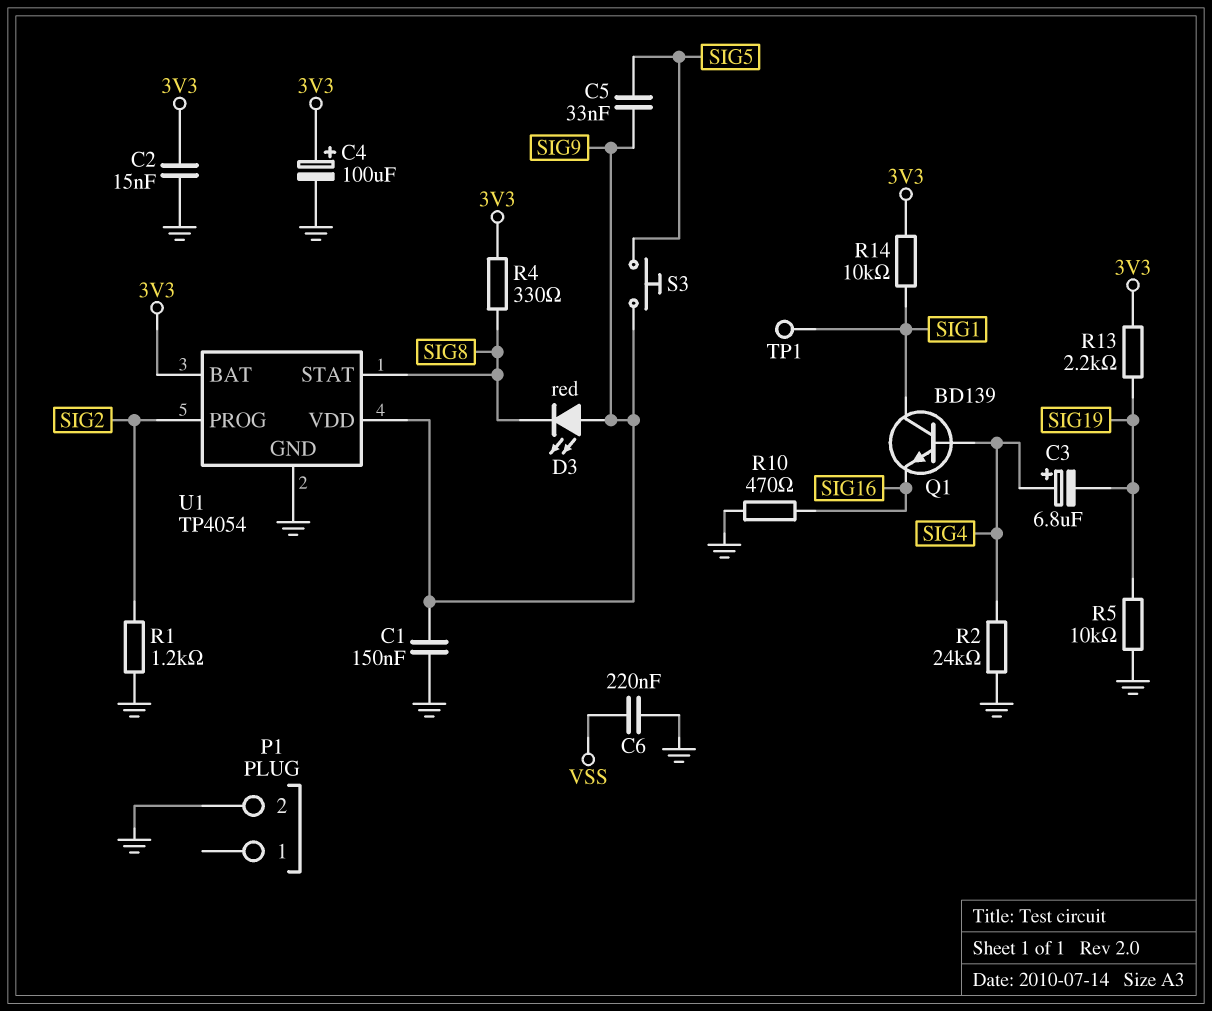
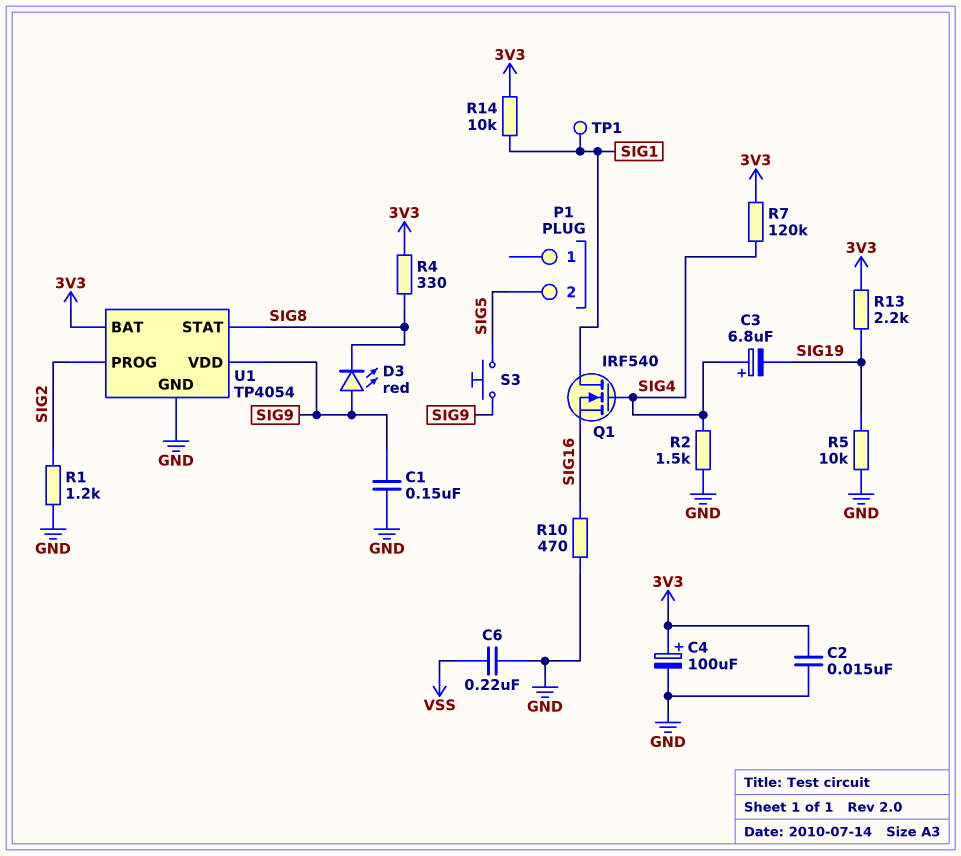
C5: 33nF (SIG5, SIG9) -> none
P1 pin 2: GND -> SIG5
Q1: NPN BD139 (B SIG4, C SIG1, E SIG16) -> NMOS IRF540 (G SIG4, D SIG1, S SIG16)
R2: 24k (GND, SIG4) -> 1.5k (GND, SIG4)
R7: none -> 120k (3V3, SIG4)

